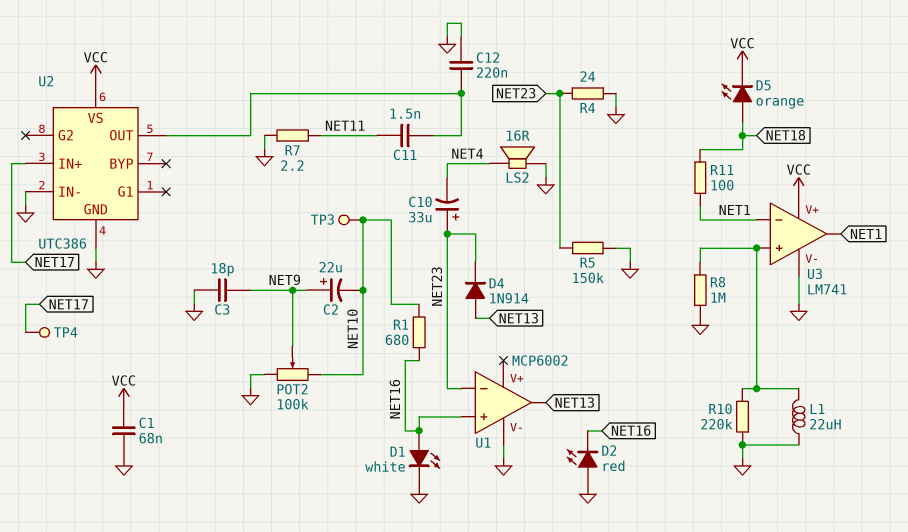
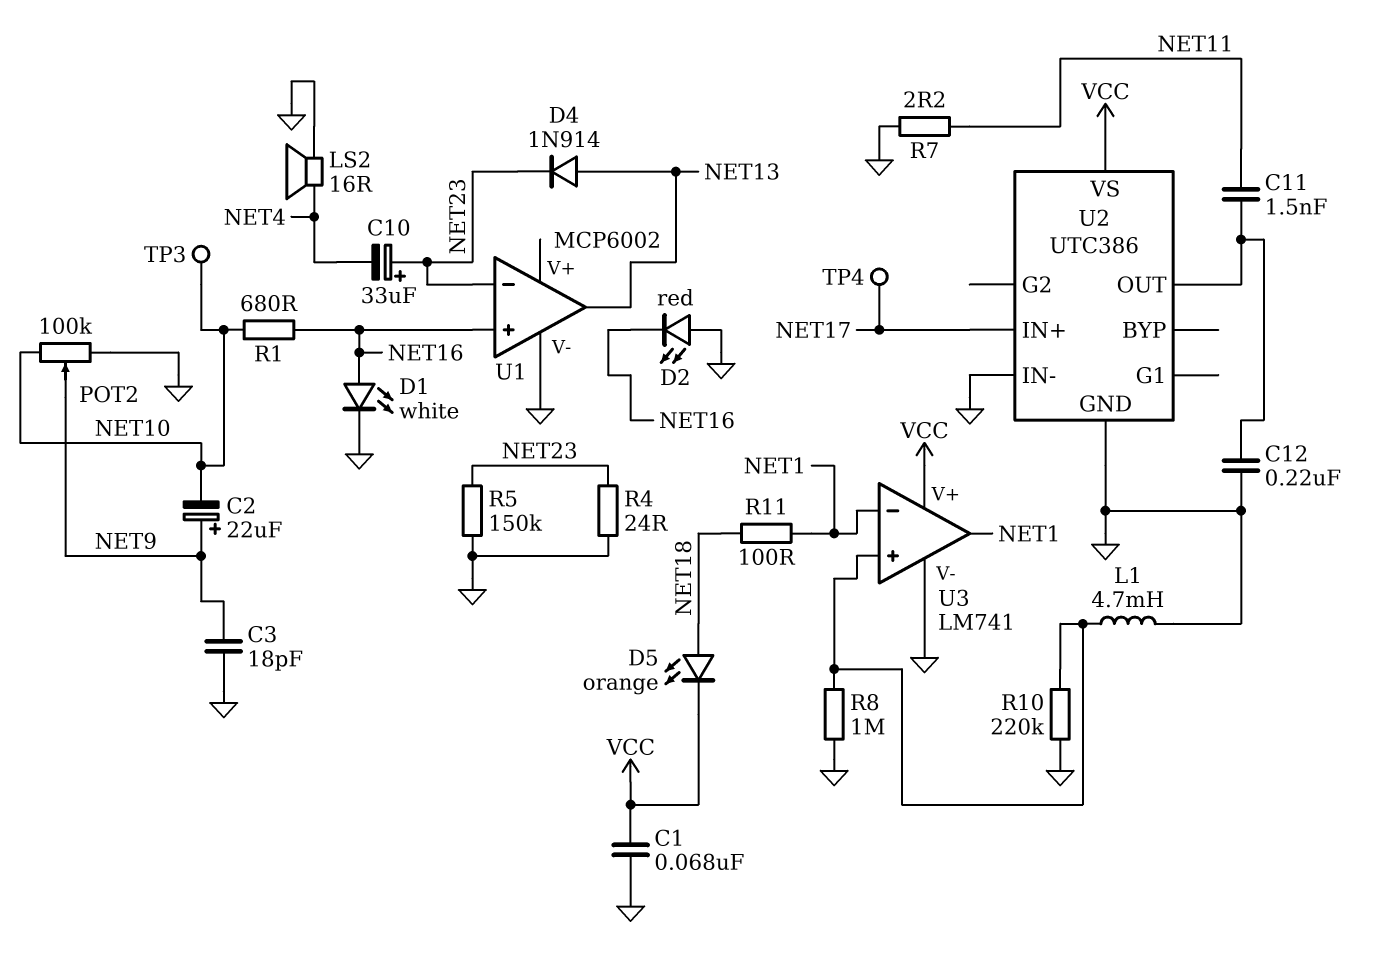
L1: 22uH (GND, U3/in+) -> 4.7mH (GND, U3/in+)

